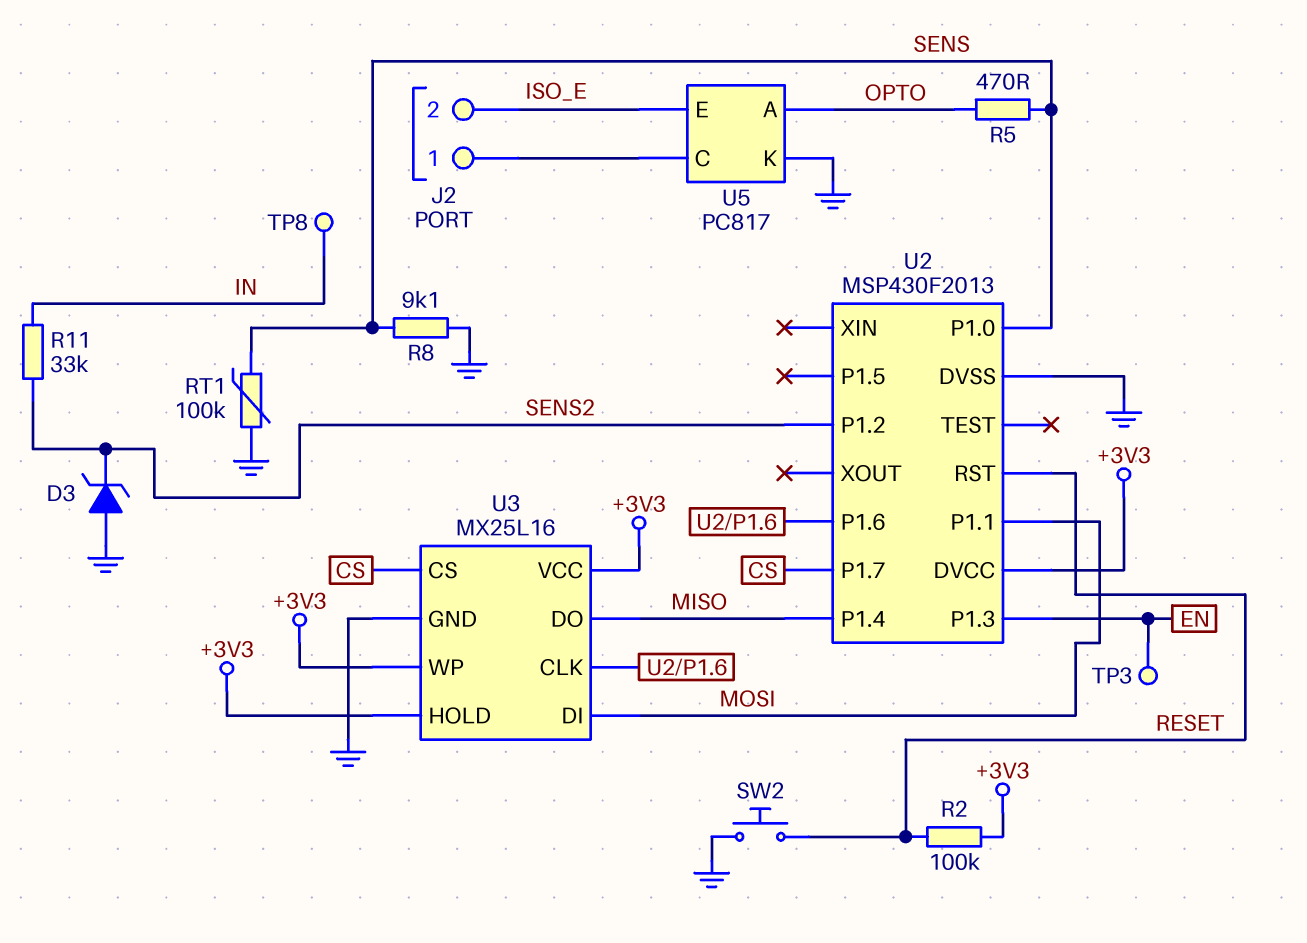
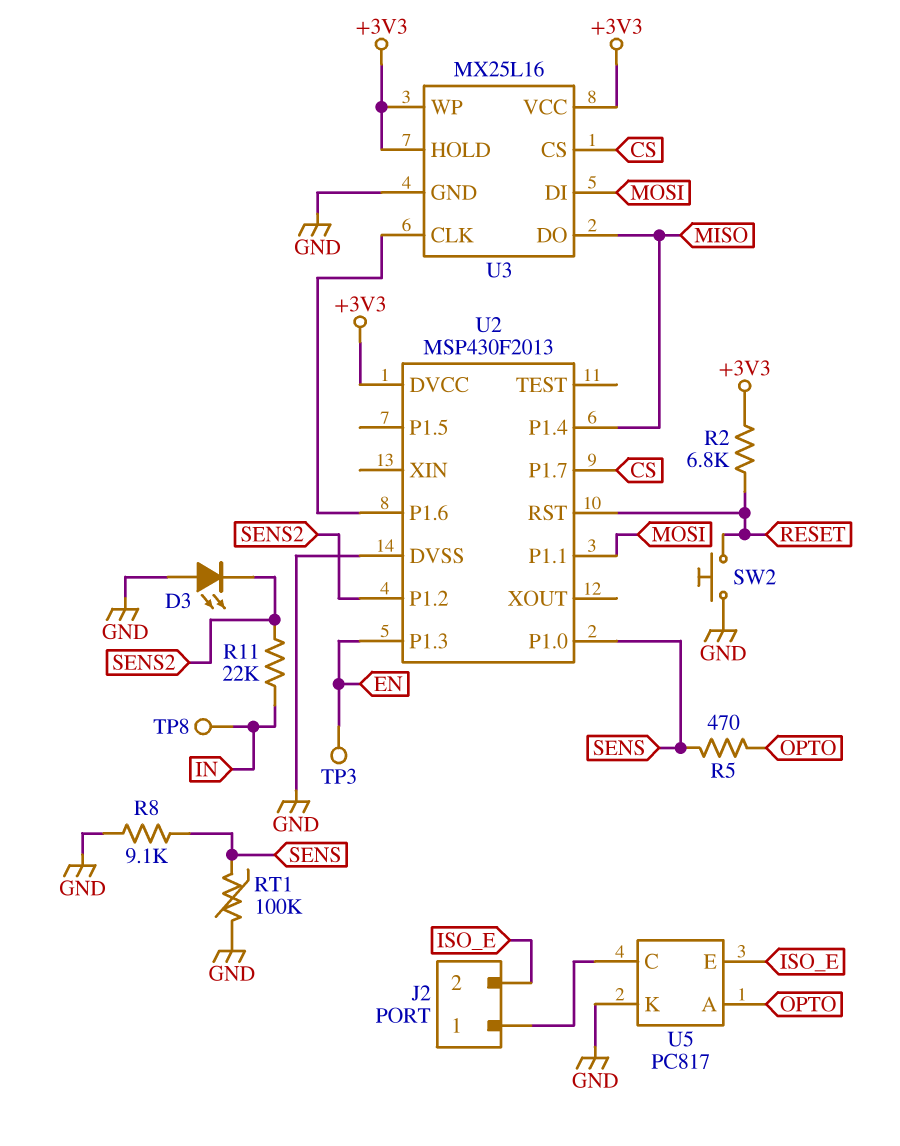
D3: zener (A GND, K SENS2) -> LED (A GND, K SENS2)
R2: 100k (+3V3, RESET) -> 6.8k (+3V3, RESET)
R11: 33k (IN, SENS2) -> 22k (IN, SENS2)

